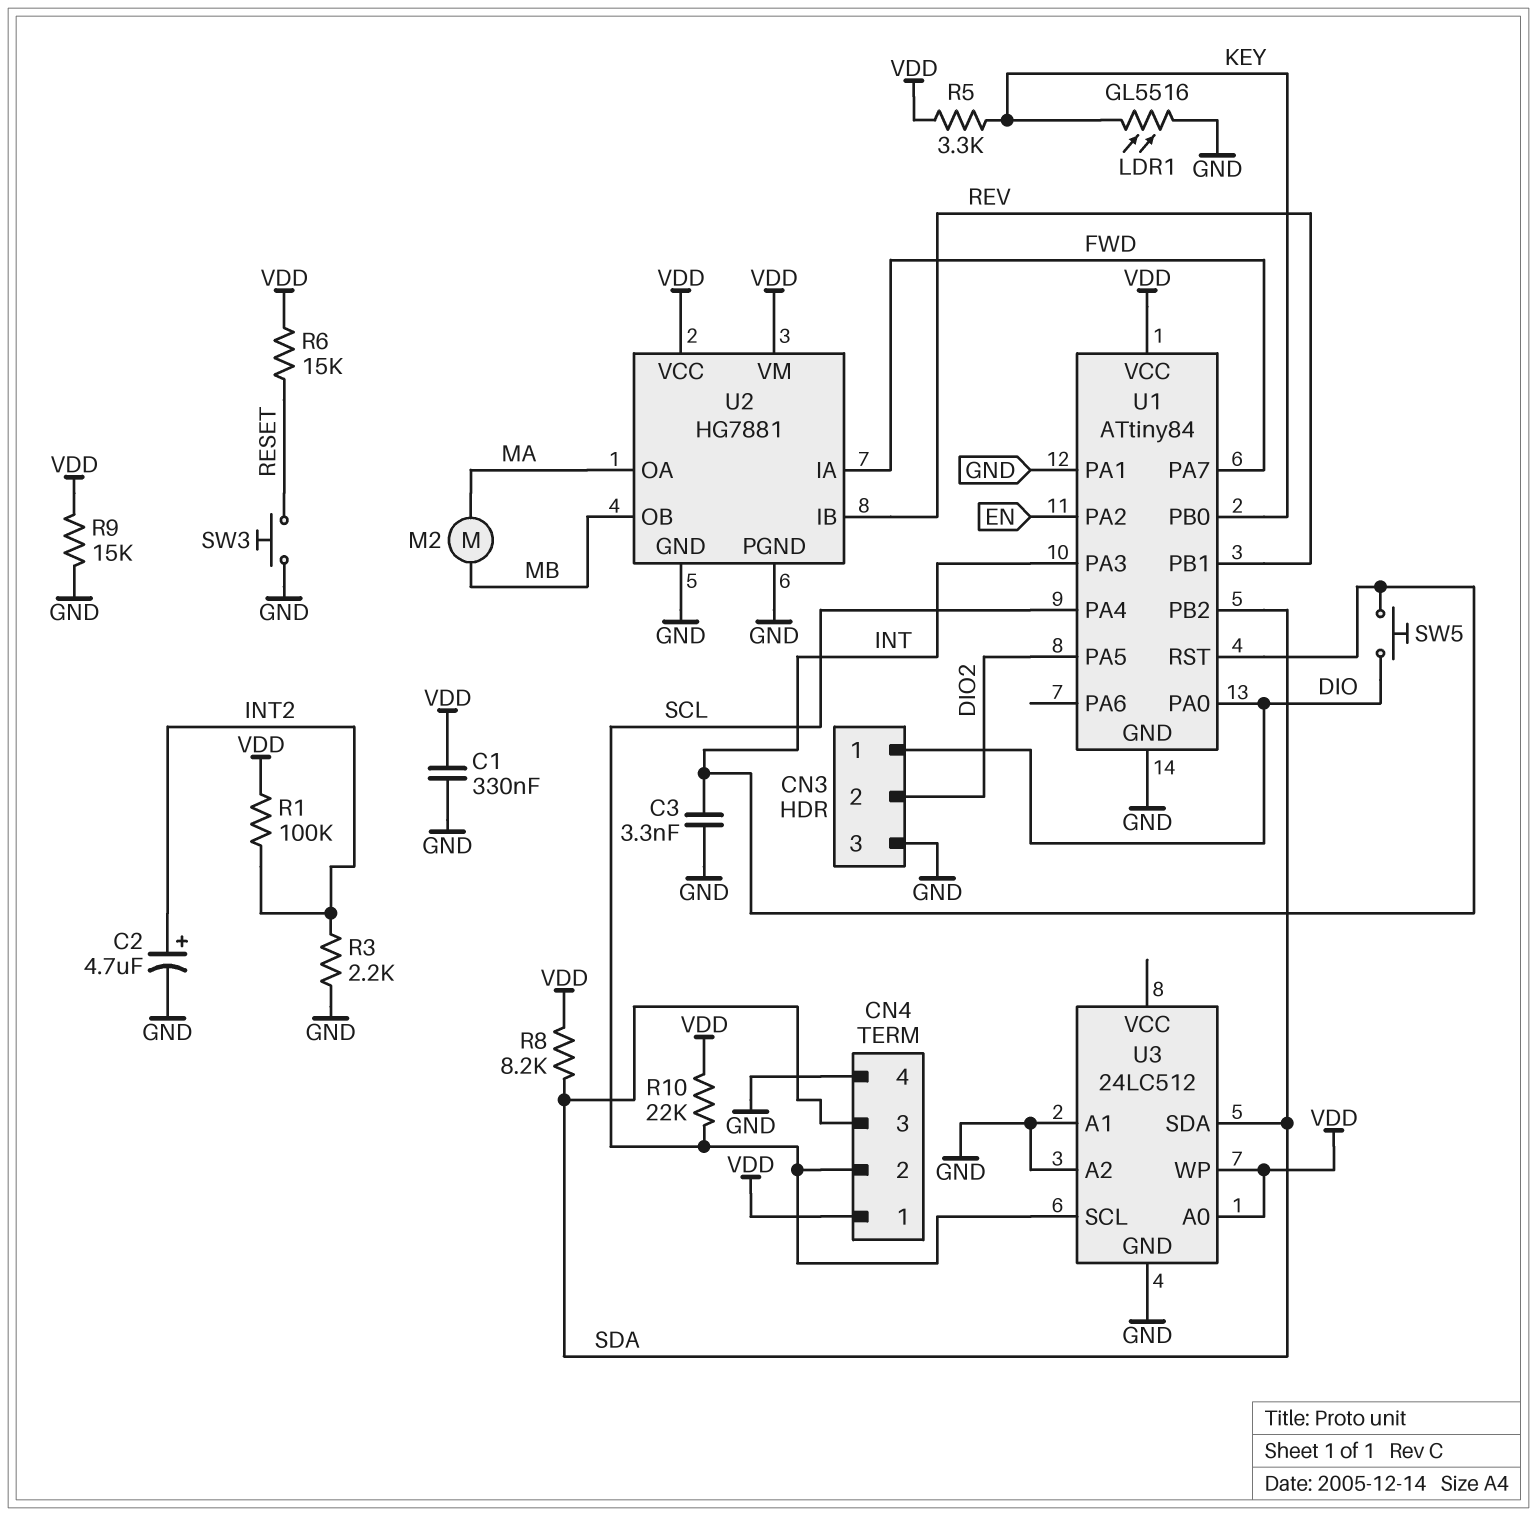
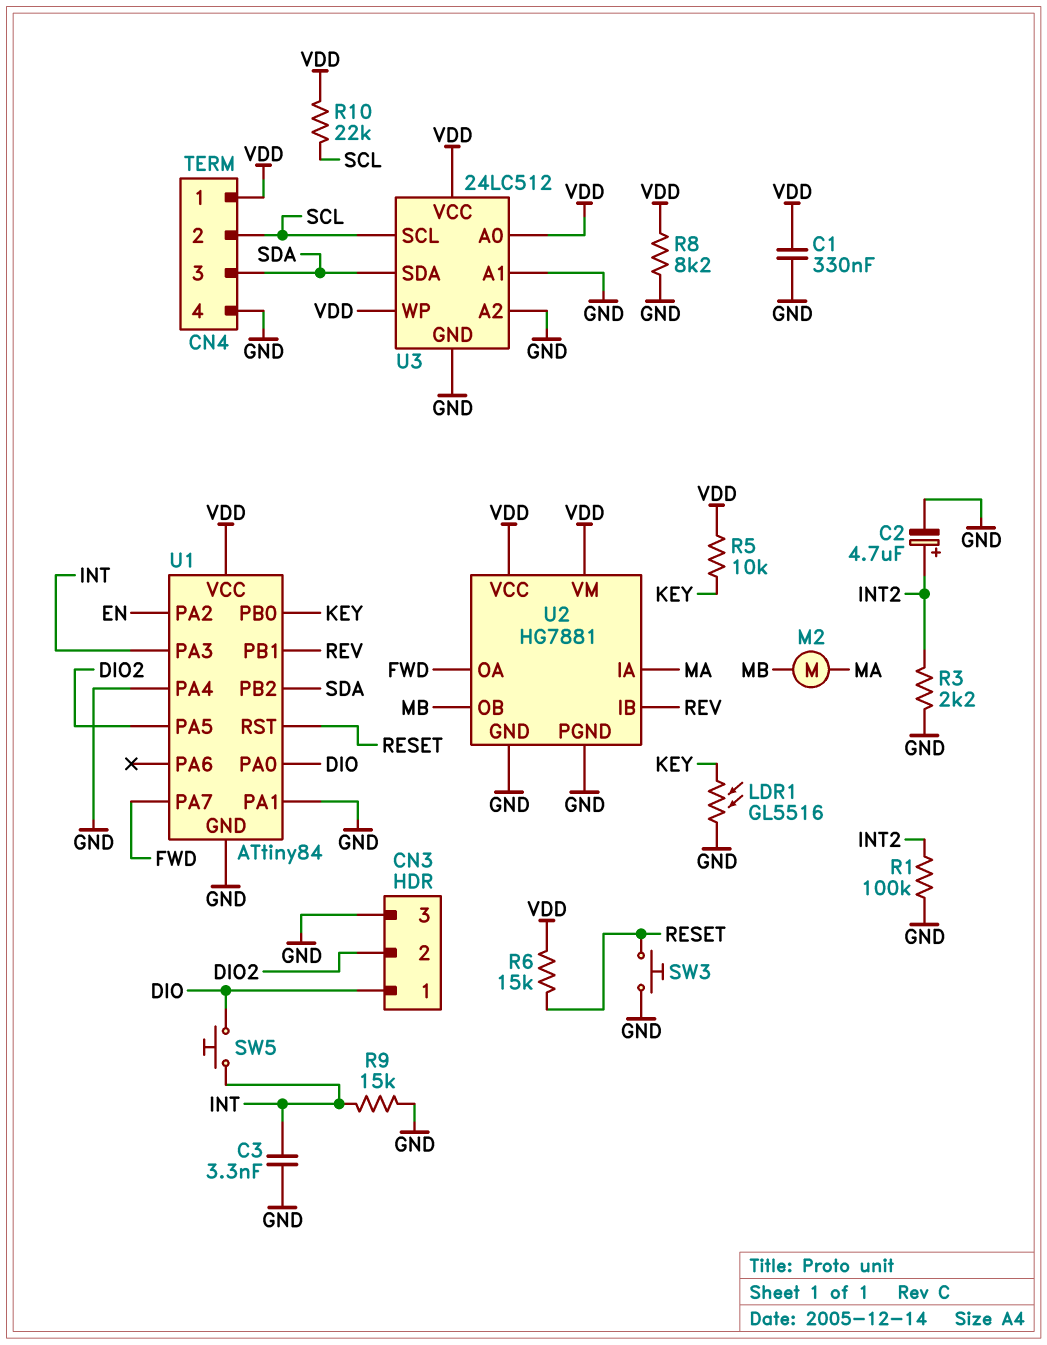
R1: 100k (INT2, VDD) -> 100k (GND, INT2)
R5: 3.3k (KEY, VDD) -> 10k (KEY, VDD)
R8: 8.2k (SDA, VDD) -> 8.2k (GND, VDD)
R9: 15k (GND, VDD) -> 15k (GND, INT)
U1 pin PA4: SCL -> GND
U1 pin RST: INT -> RESET
U2 pin IA: FWD -> MA
U2 pin OA: MA -> FWD
U3 pin VCC: none -> VDD

